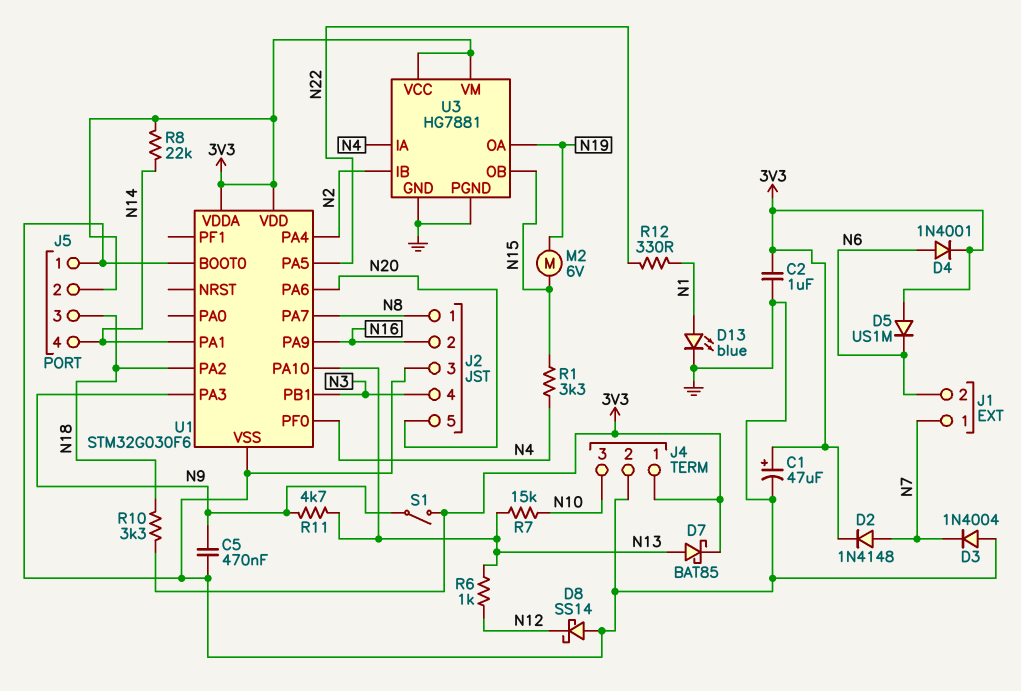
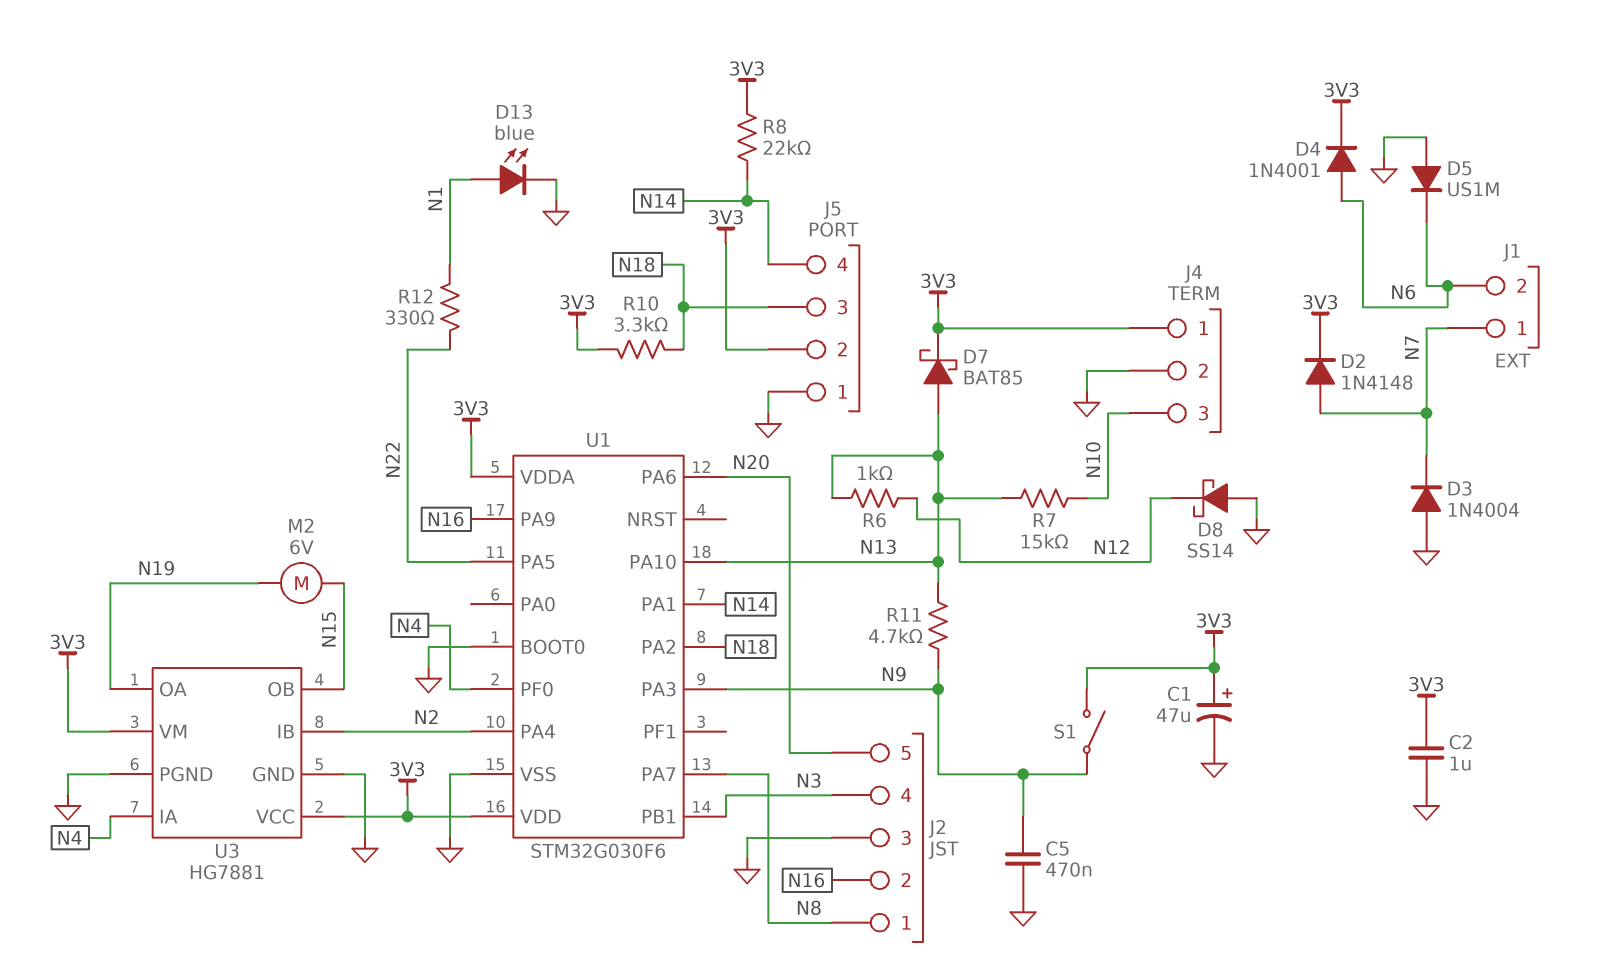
D5: diode US1M (A 3V3, K N6) -> diode US1M (A GND, K N6)
R1: 3.3k (N4, N15) -> none

